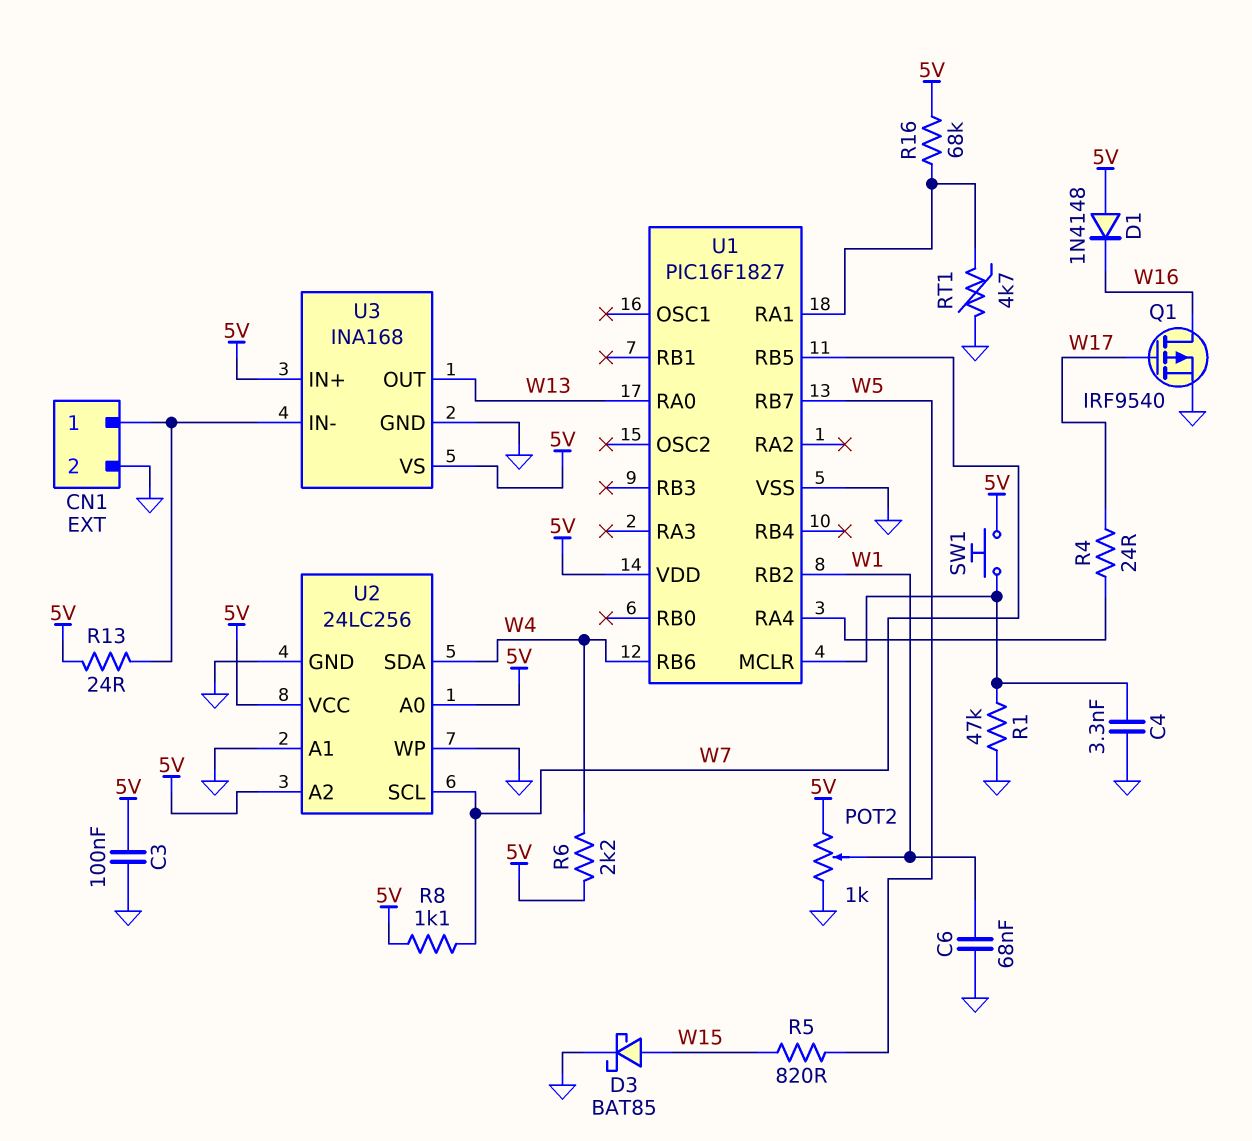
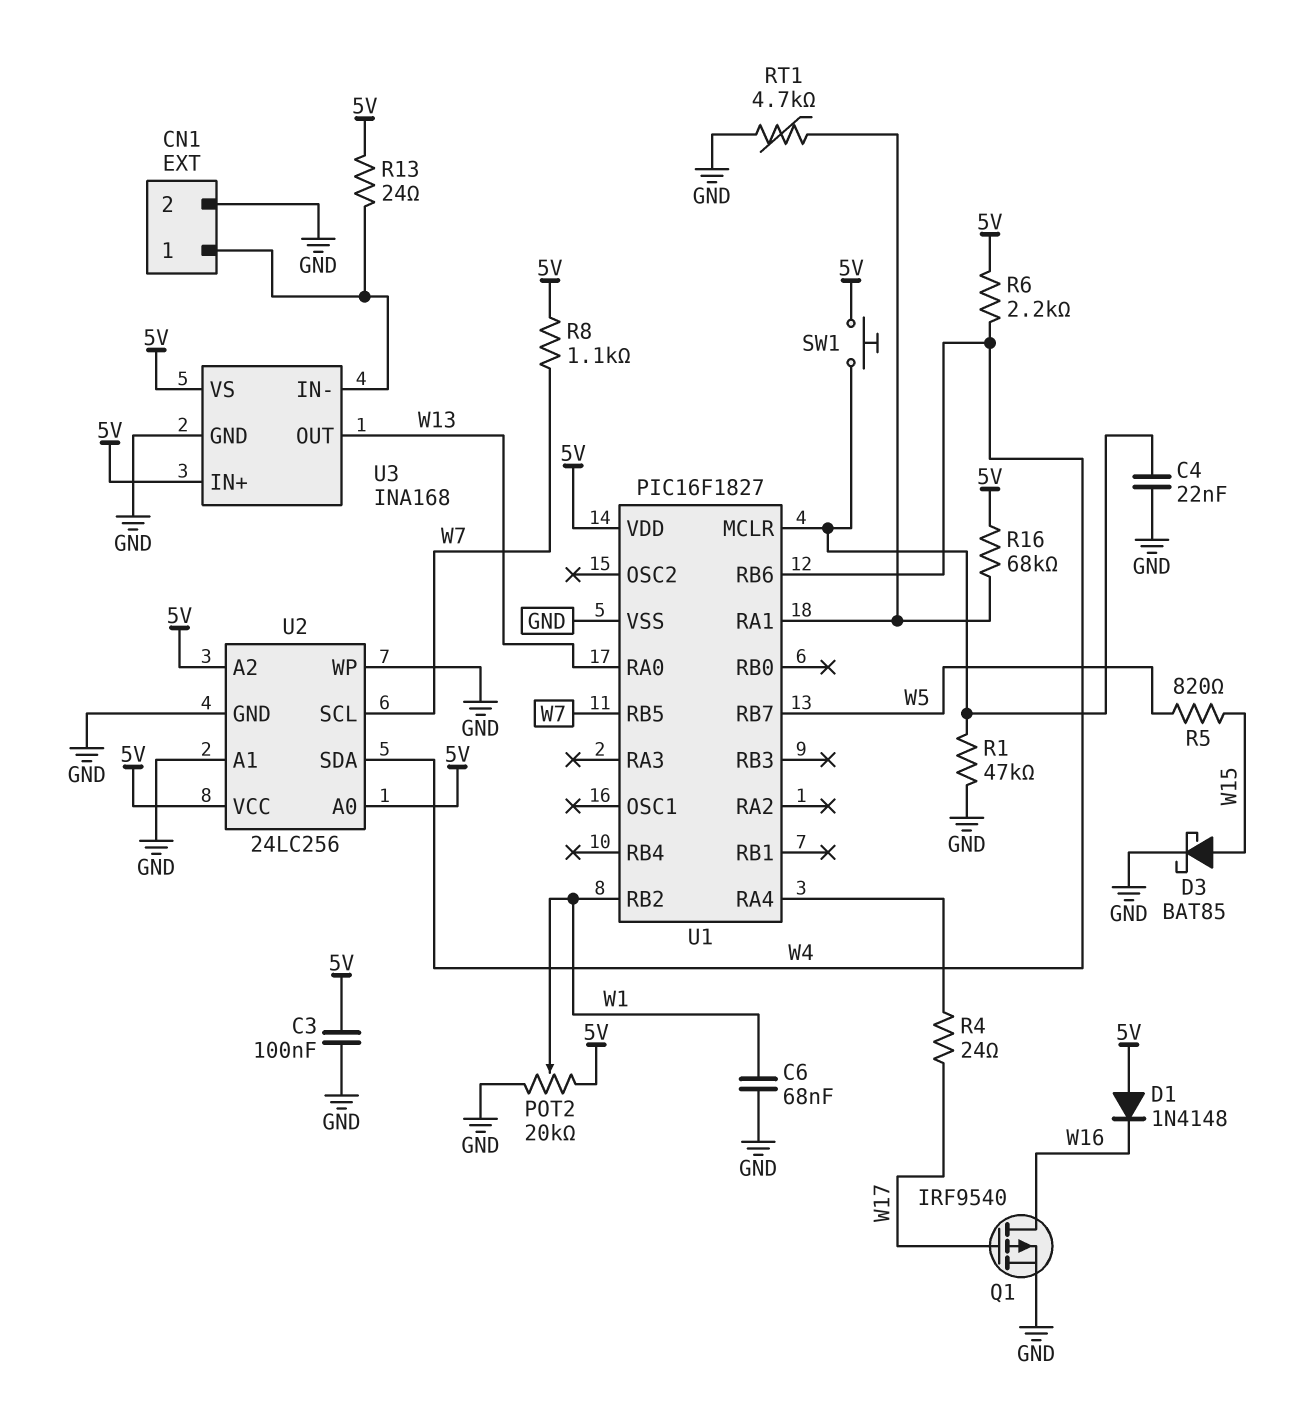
C4: 3.3nF (GND, U1/MCLR) -> 22nF (GND, U1/MCLR)
POT2: 1k (5V, GND, wiper W1) -> 20k (5V, GND, wiper W1)

